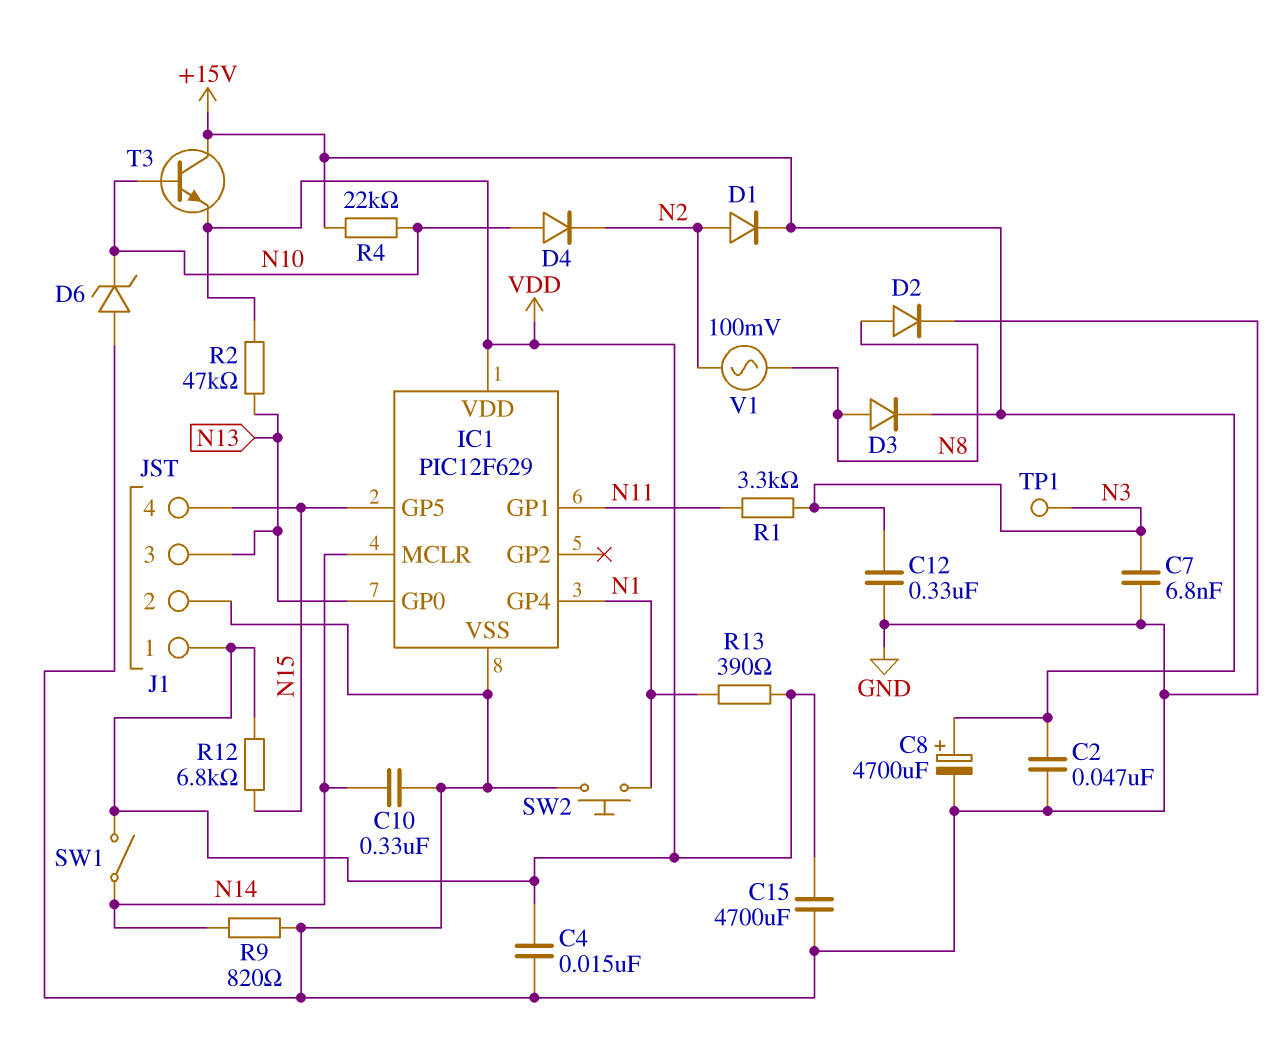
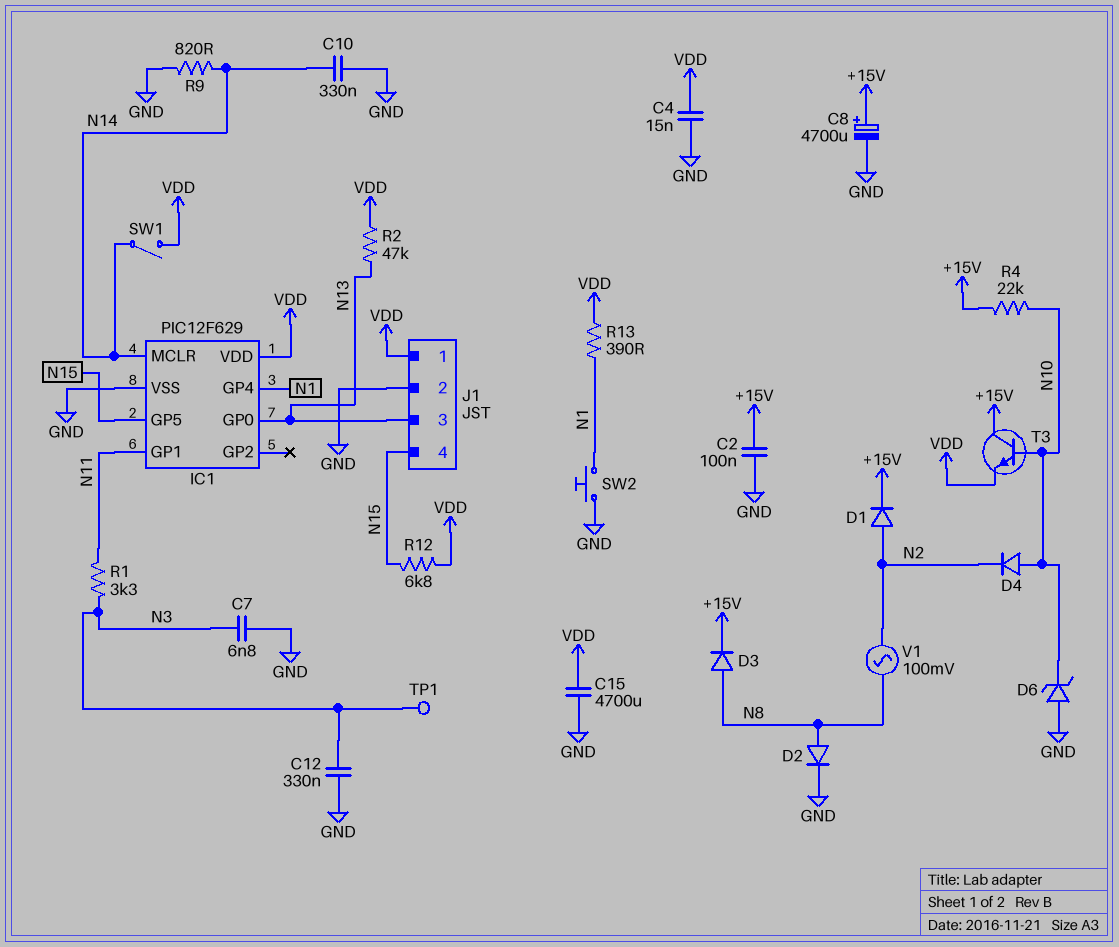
C2: 47nF (+15V, GND) -> 100nF (+15V, GND)

